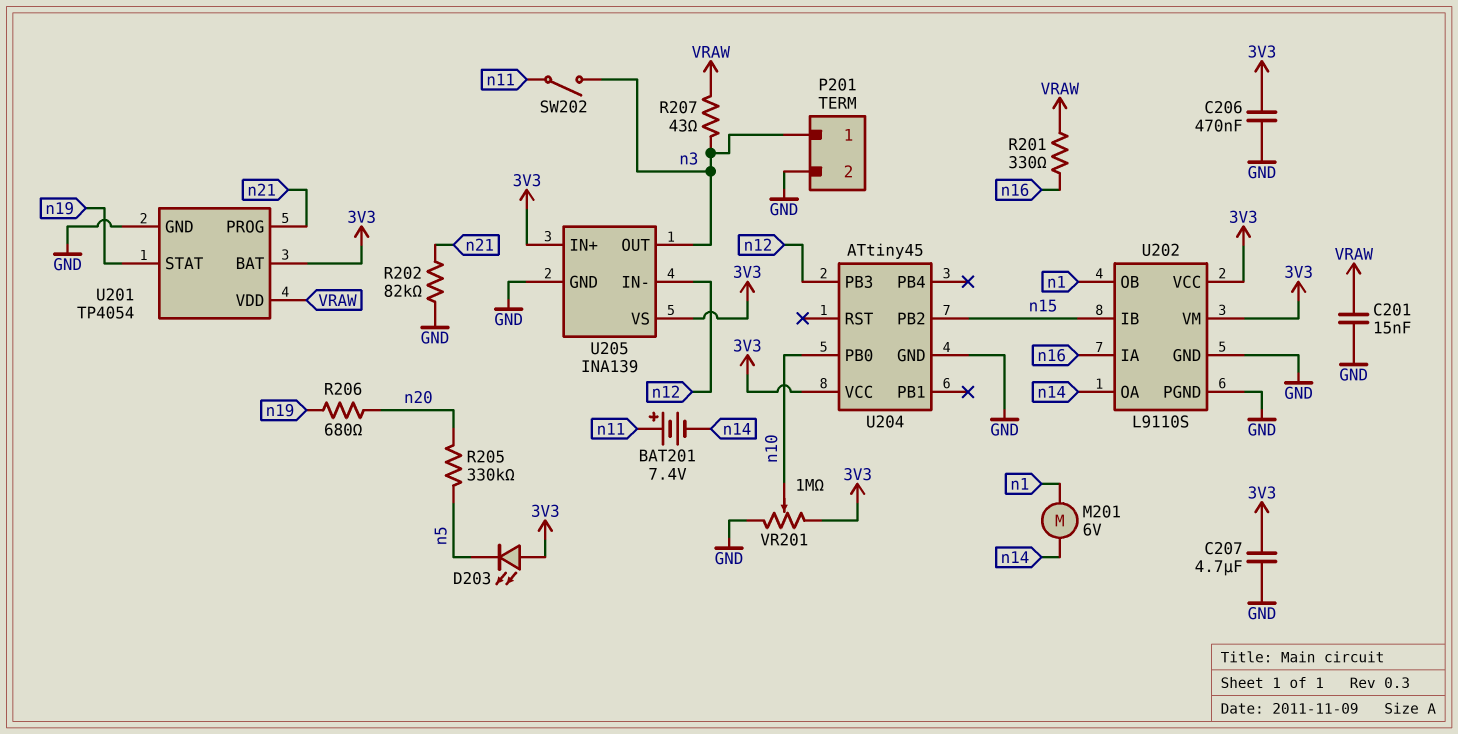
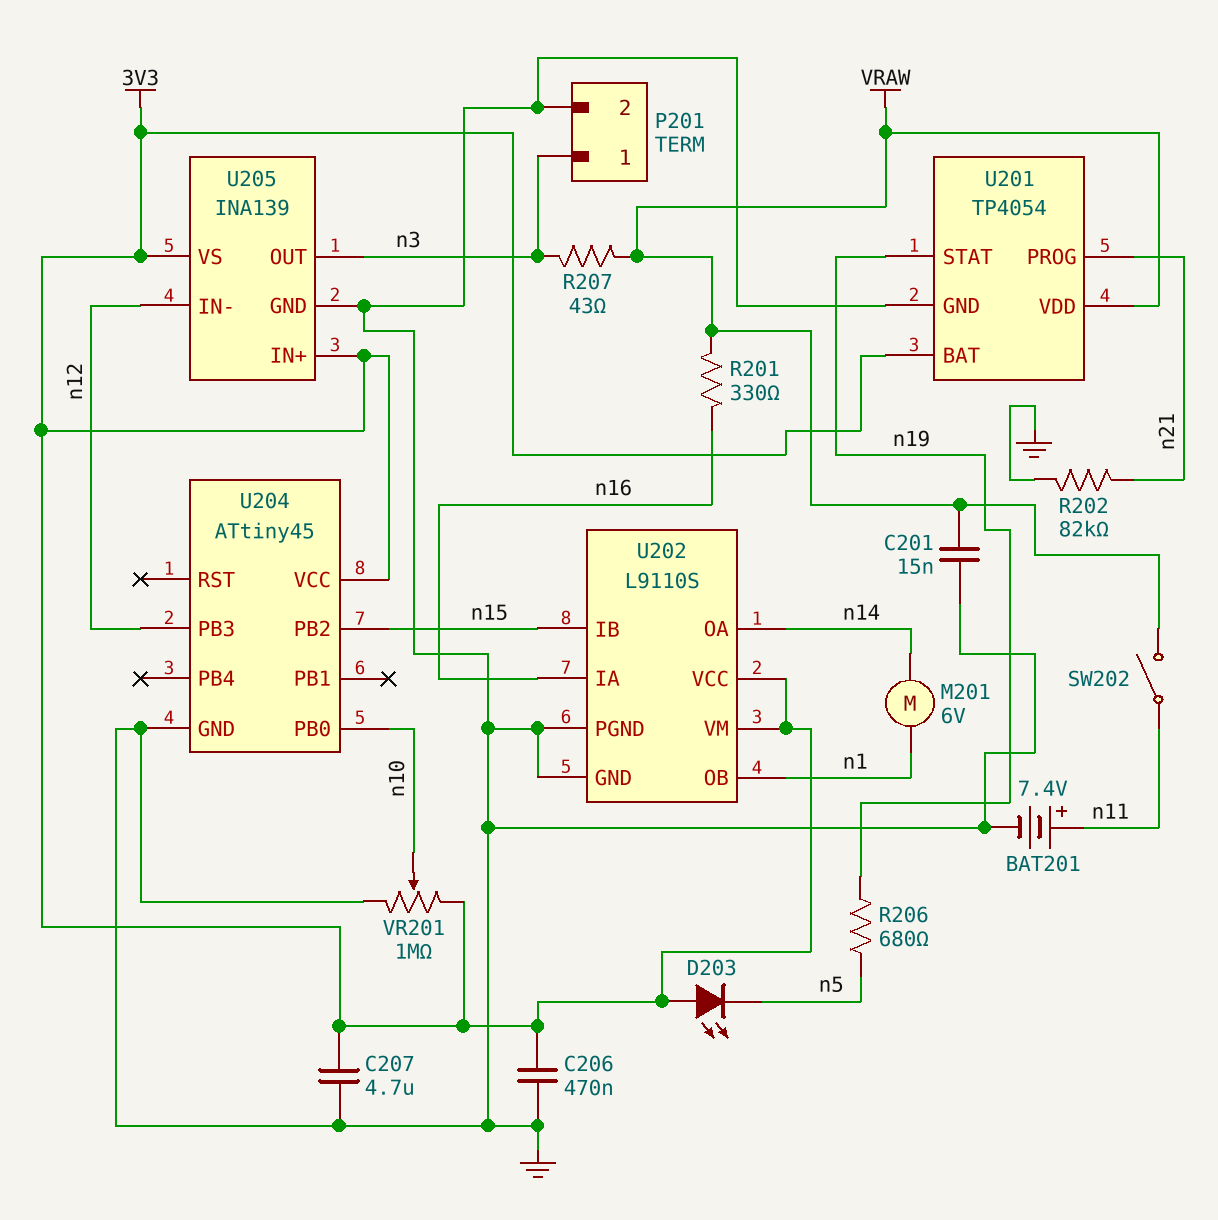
BAT201: 7.4V (plus n11, minus n14) -> 7.4V (plus n11, minus GND)
R205: 330k (n5, n20) -> none
R206: 680 (n19, n20) -> 680 (n5, n19)
SW202: switch (n3, n11) -> switch (VRAW, n11)

